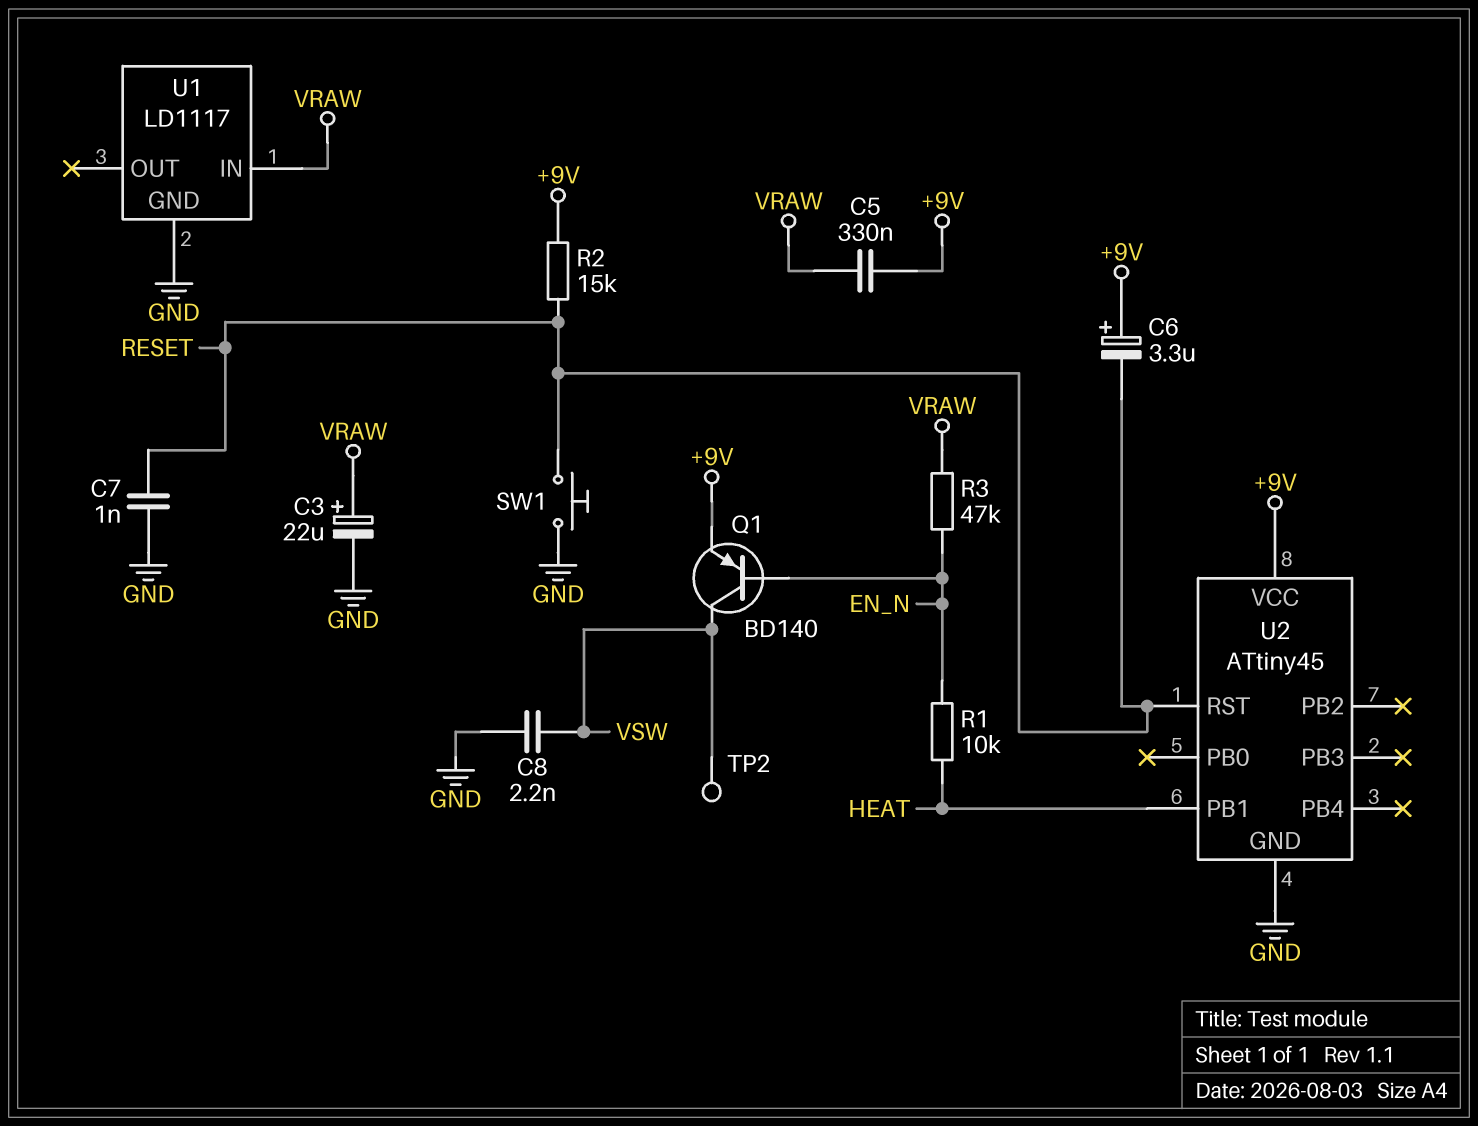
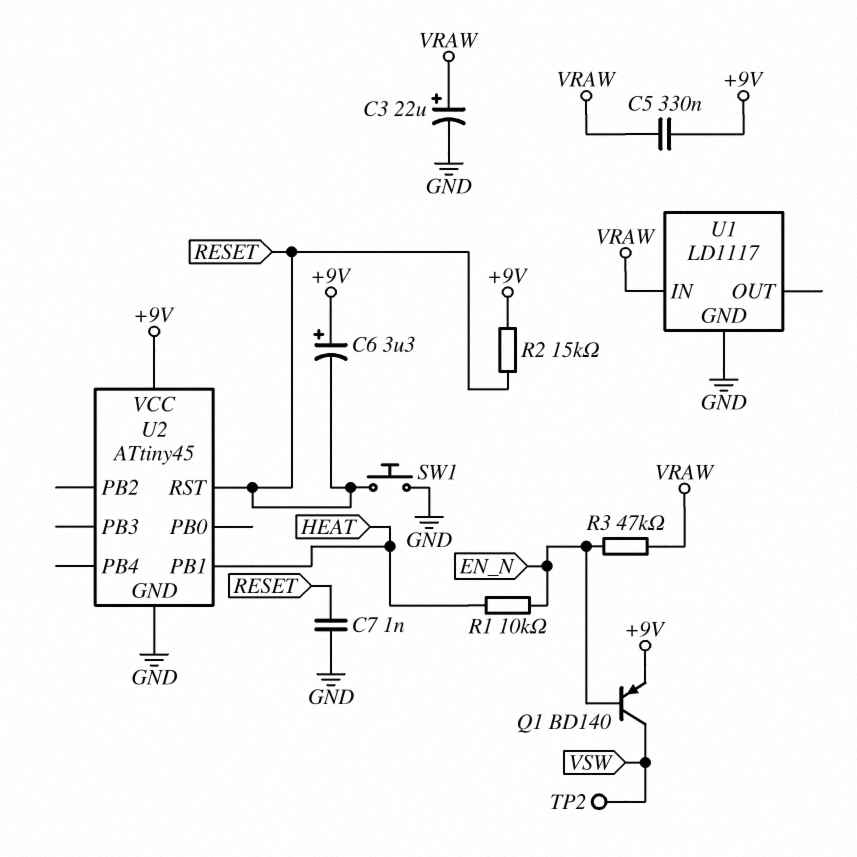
C8: 2.2nF (GND, VSW) -> none

